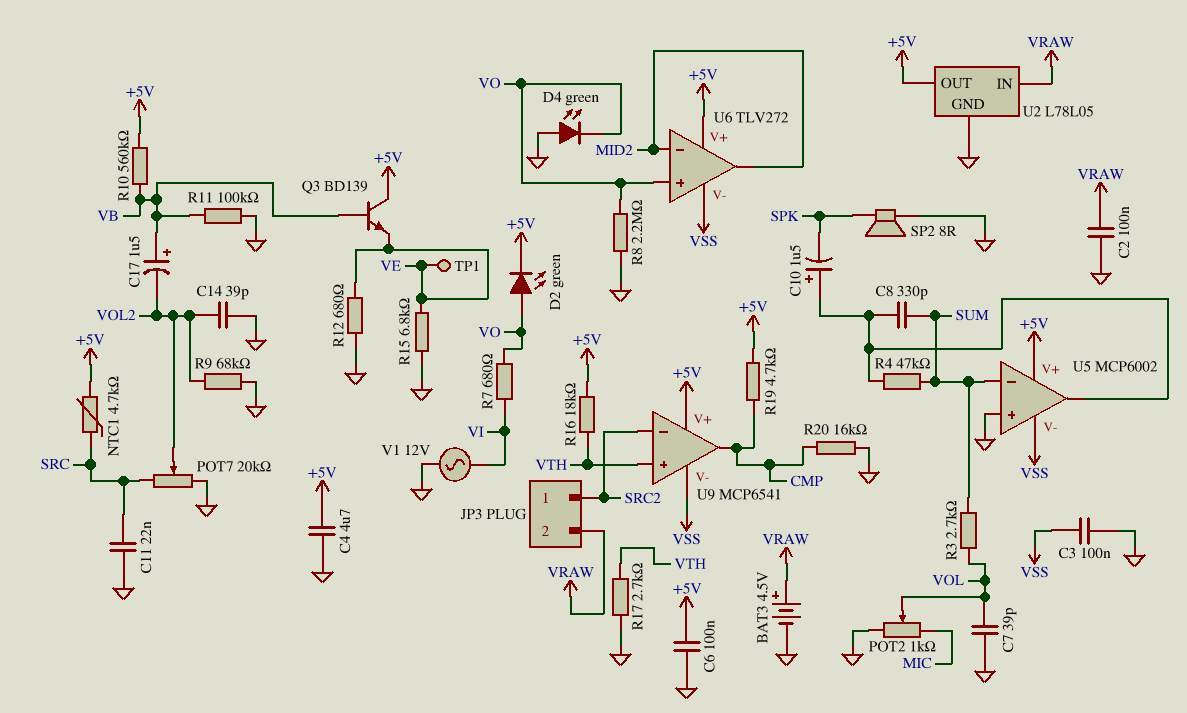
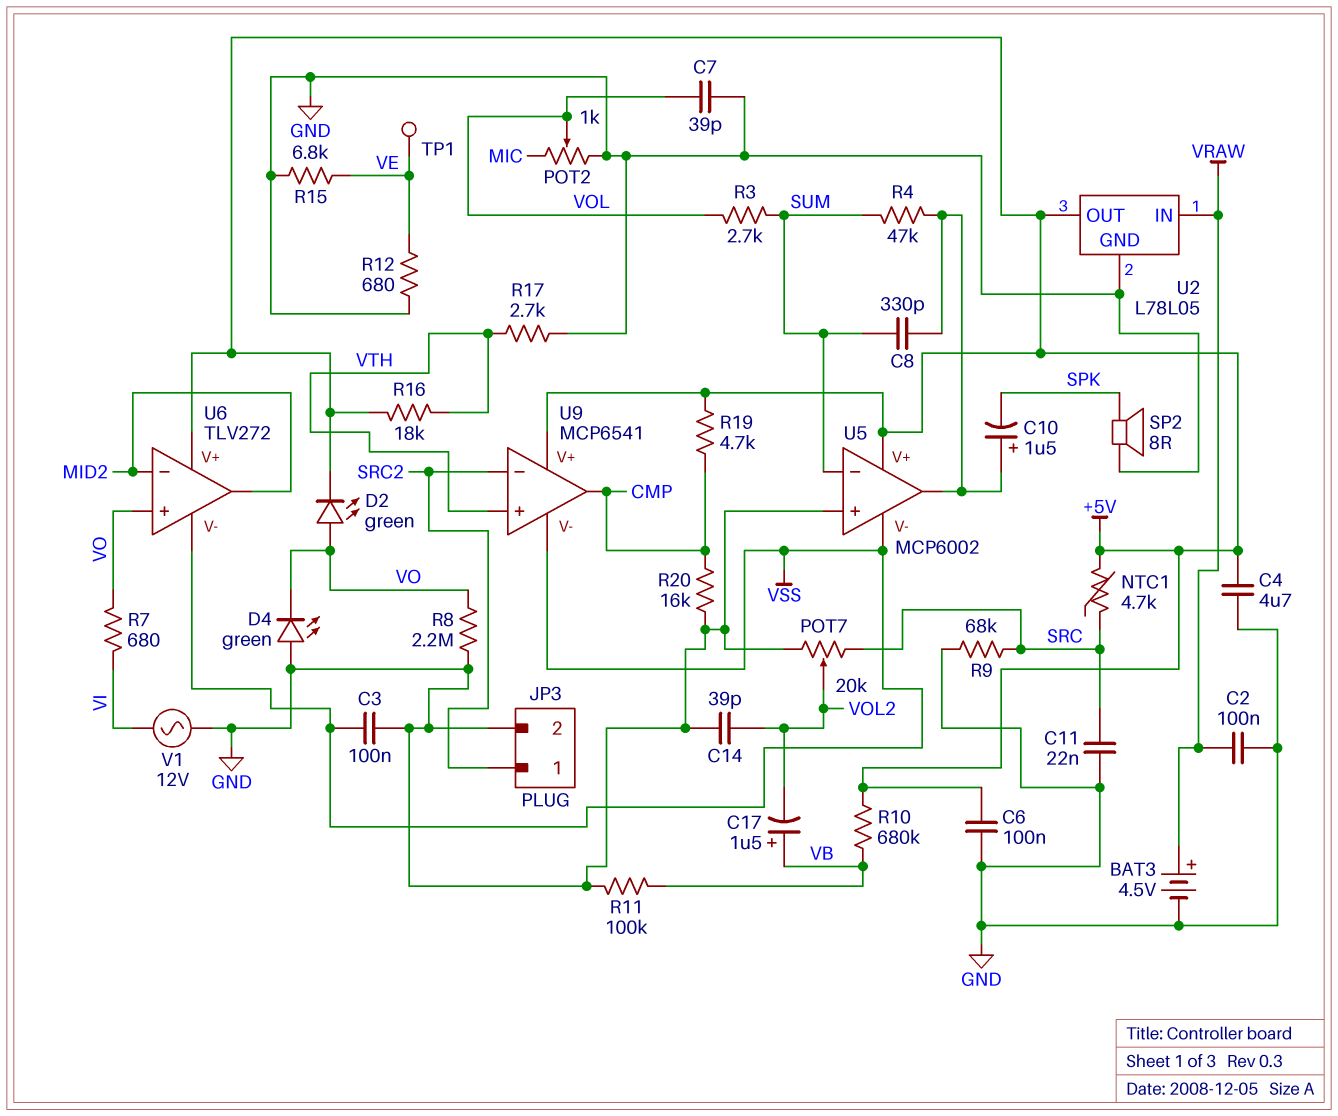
JP3 pin 2: VRAW -> GND
Q3: NPN BD139 (B VB, C +5V, E VE) -> none
R9: 68k (GND, VOL2) -> 68k (GND, SRC)
R10: 560k (+5V, VB) -> 680k (+5V, VB)

